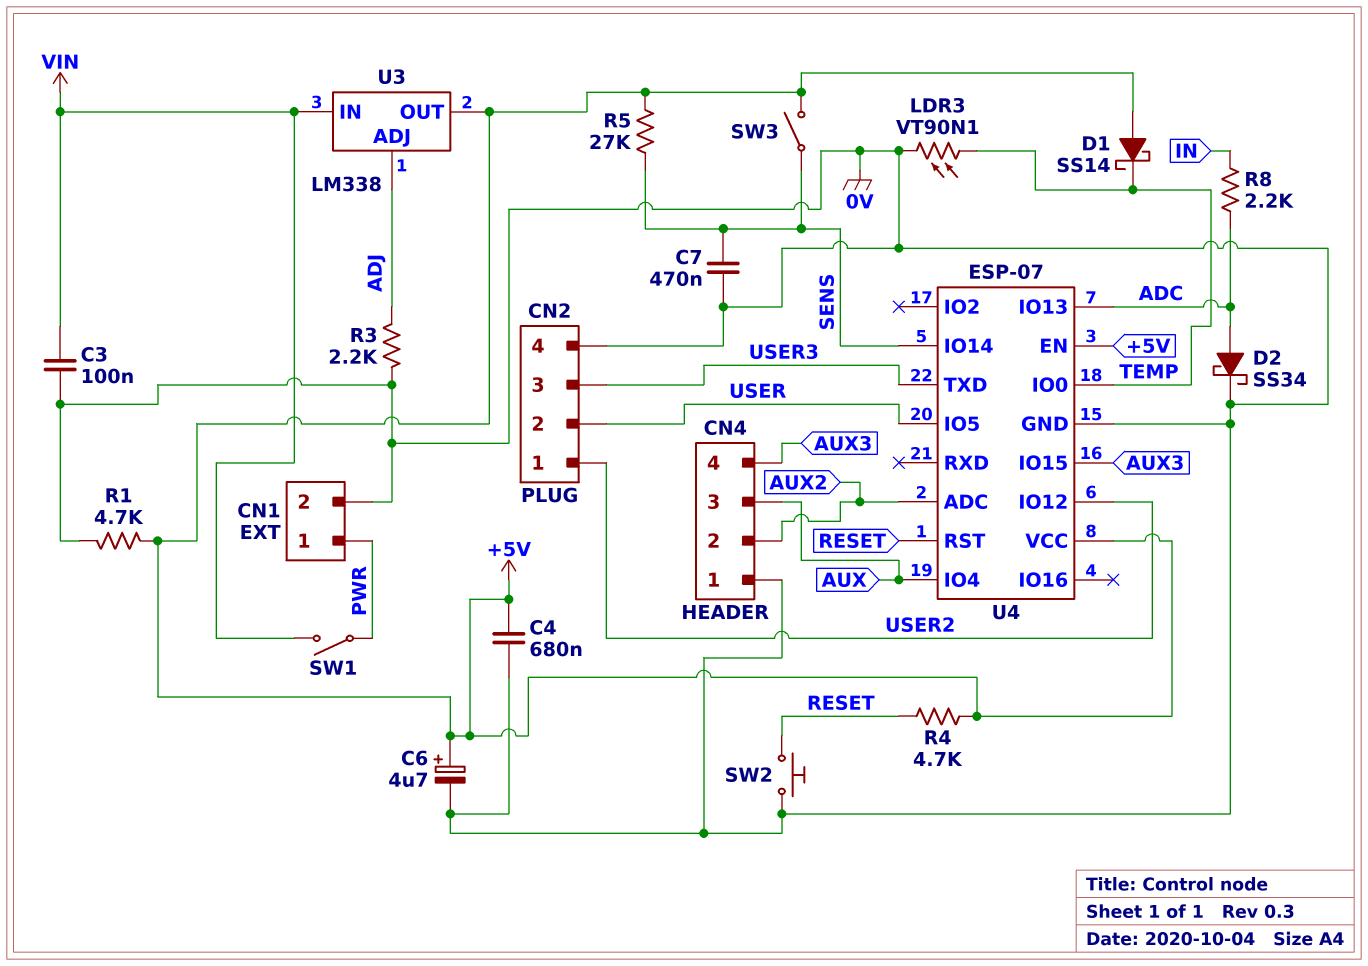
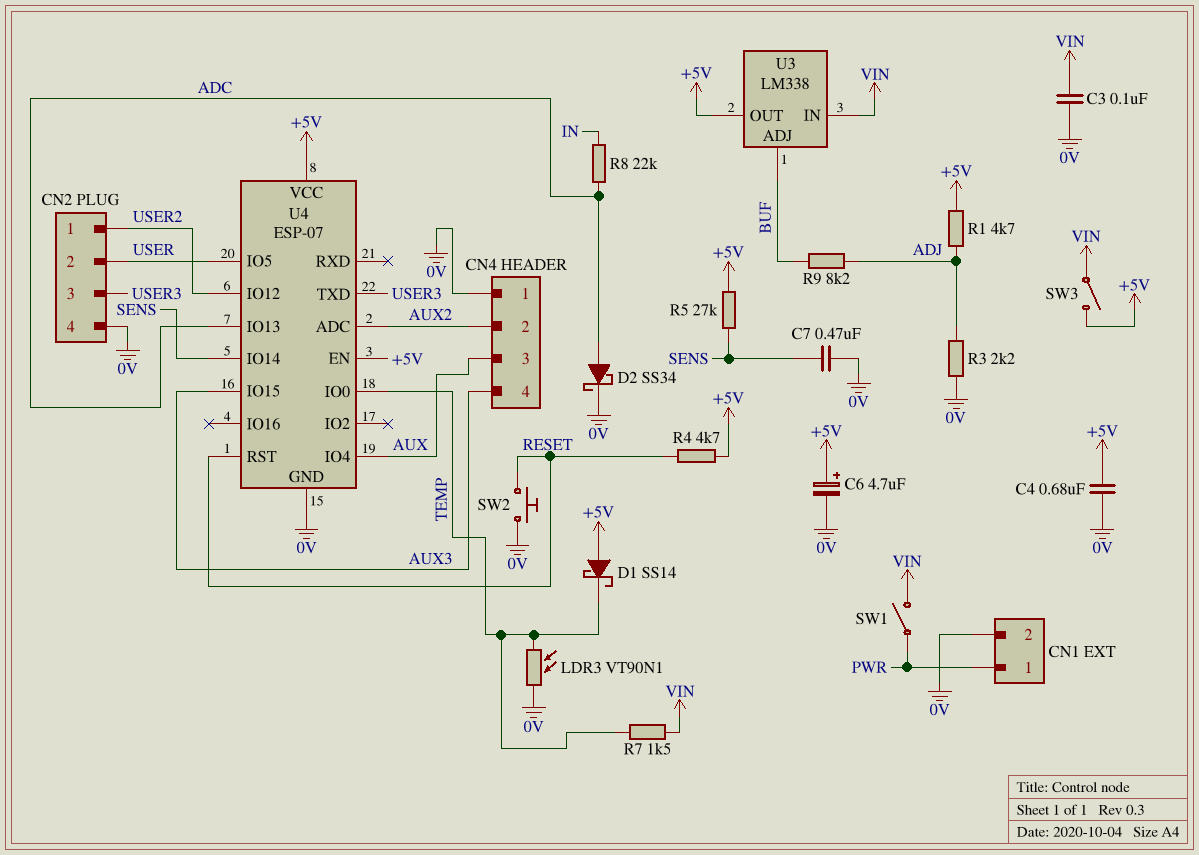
R1: 4.7k (+5V, 0V) -> 4.7k (+5V, ADJ)
R7: none -> 1.5k (TEMP, VIN)
R8: 2.2k (ADC, IN) -> 22k (ADC, IN)
R9: none -> 8.2k (ADJ, BUF)
SW3: switch (+5V, SENS) -> switch (+5V, VIN)
U3 pin ADJ: ADJ -> BUF

